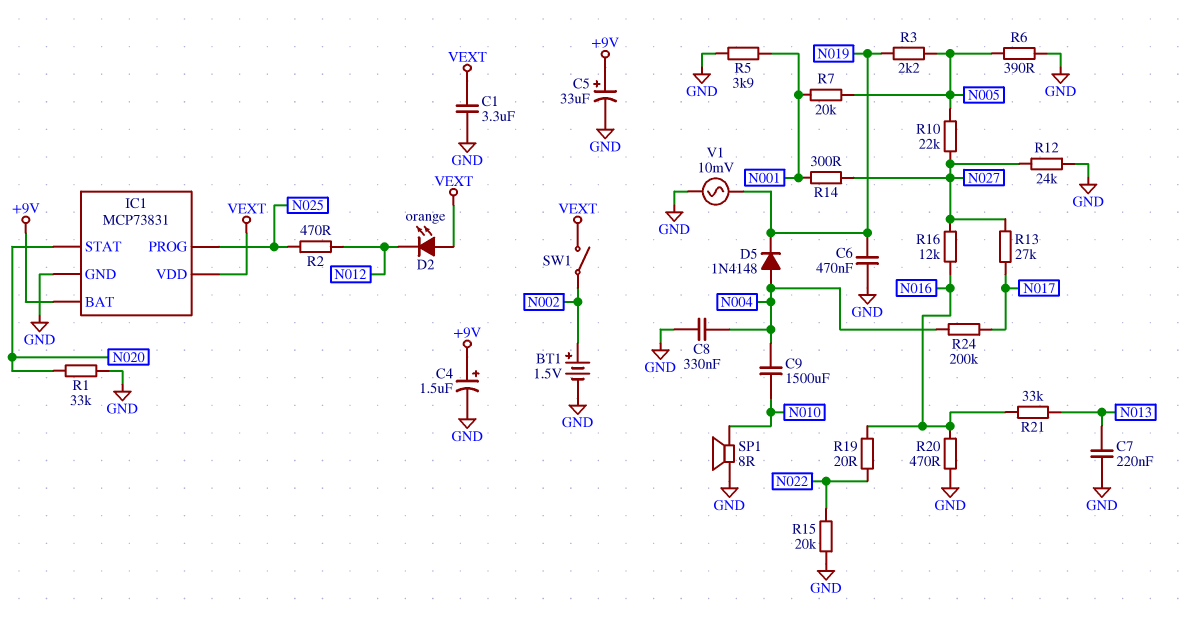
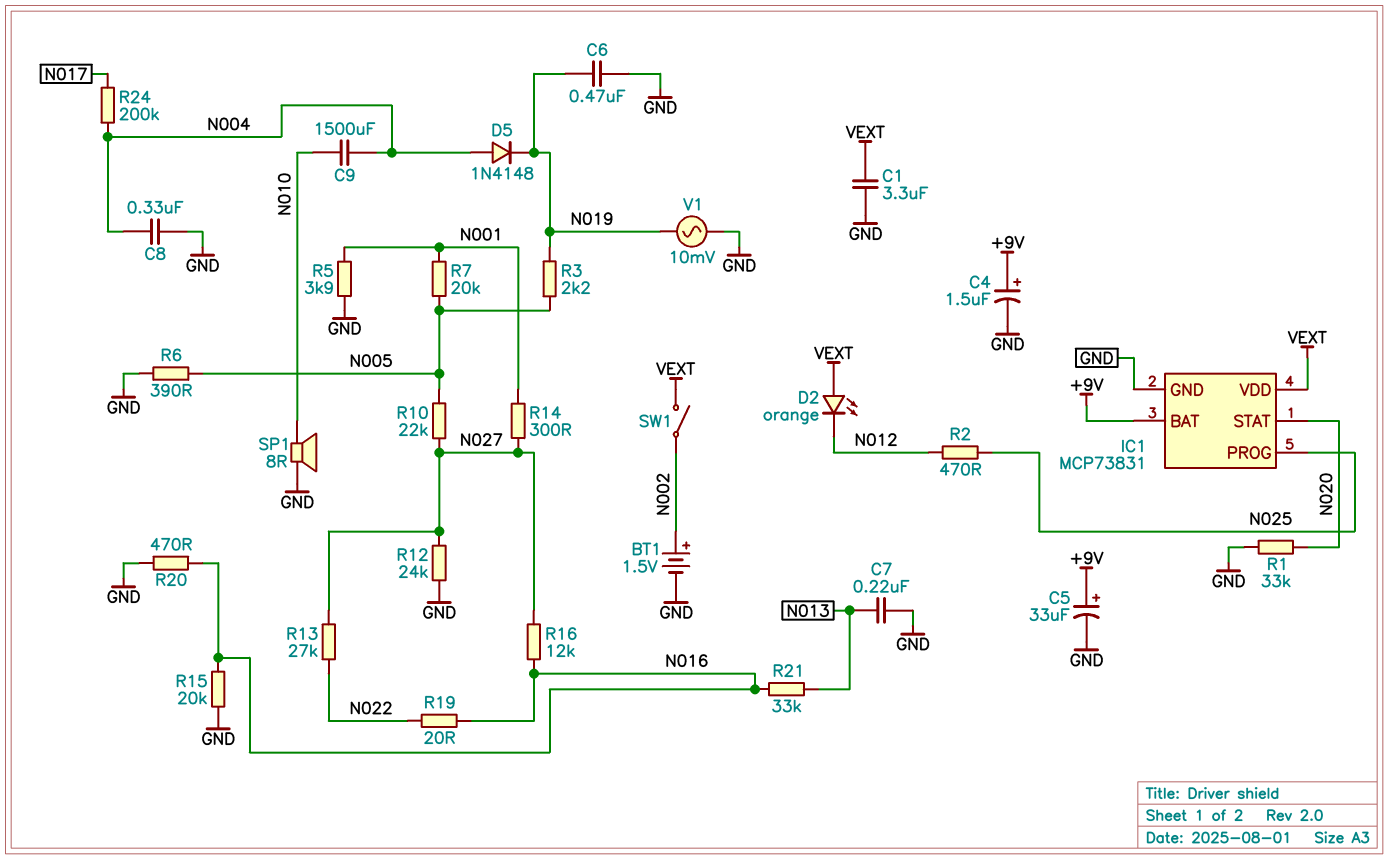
R13: 27k (N017, N027) -> 27k (N022, N027)
R15: 20k (GND, N022) -> 20k (GND, N016)

